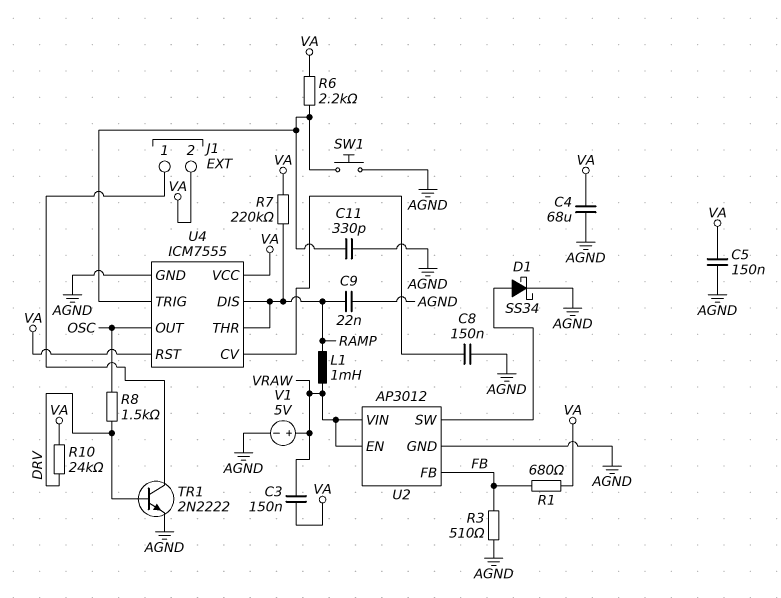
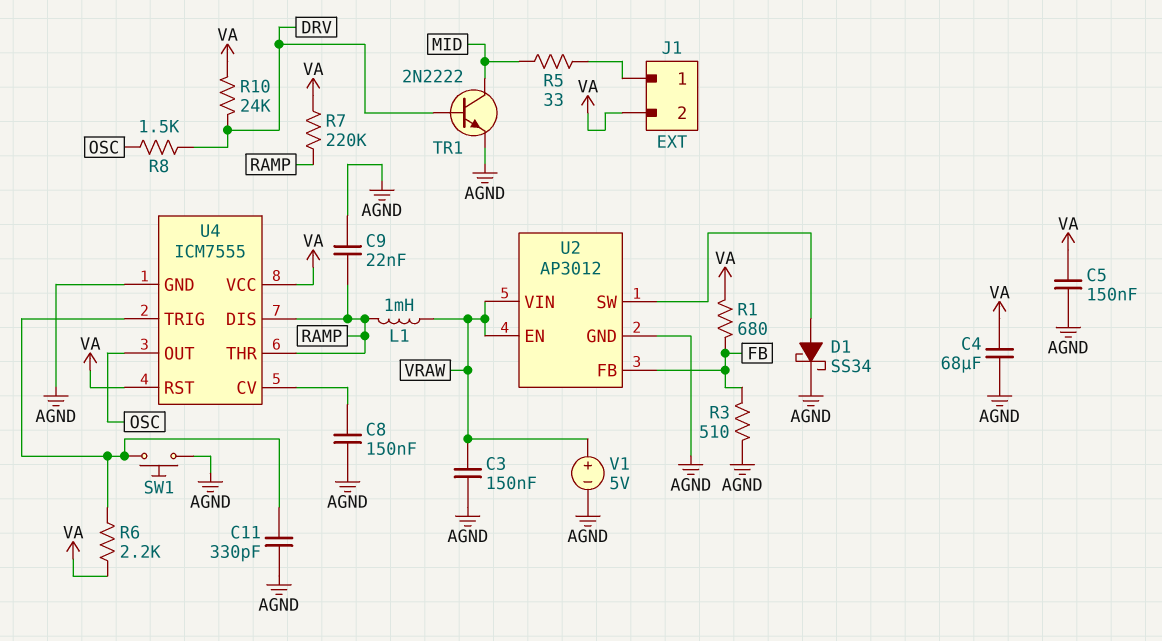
C3: 150nF (VA, VRAW) -> 150nF (AGND, VRAW)
R5: none -> 33 (J1/1, MID)
TR1: NPN 2N2222 (B DRV, C J1/1, E AGND) -> NPN 2N2222 (B DRV, C MID, E AGND)

